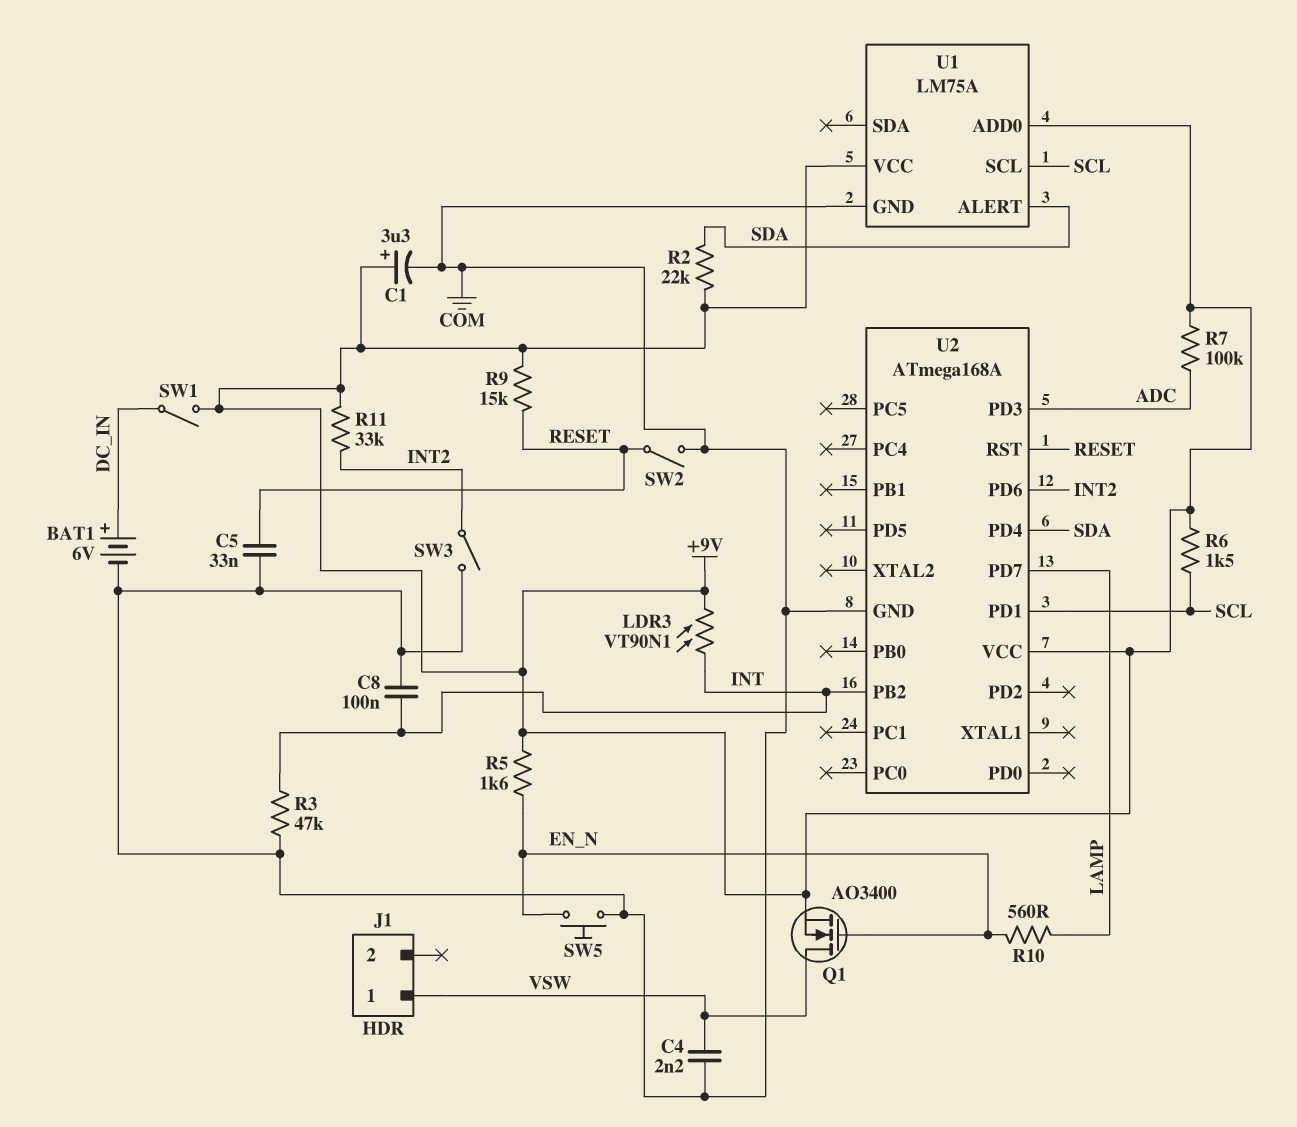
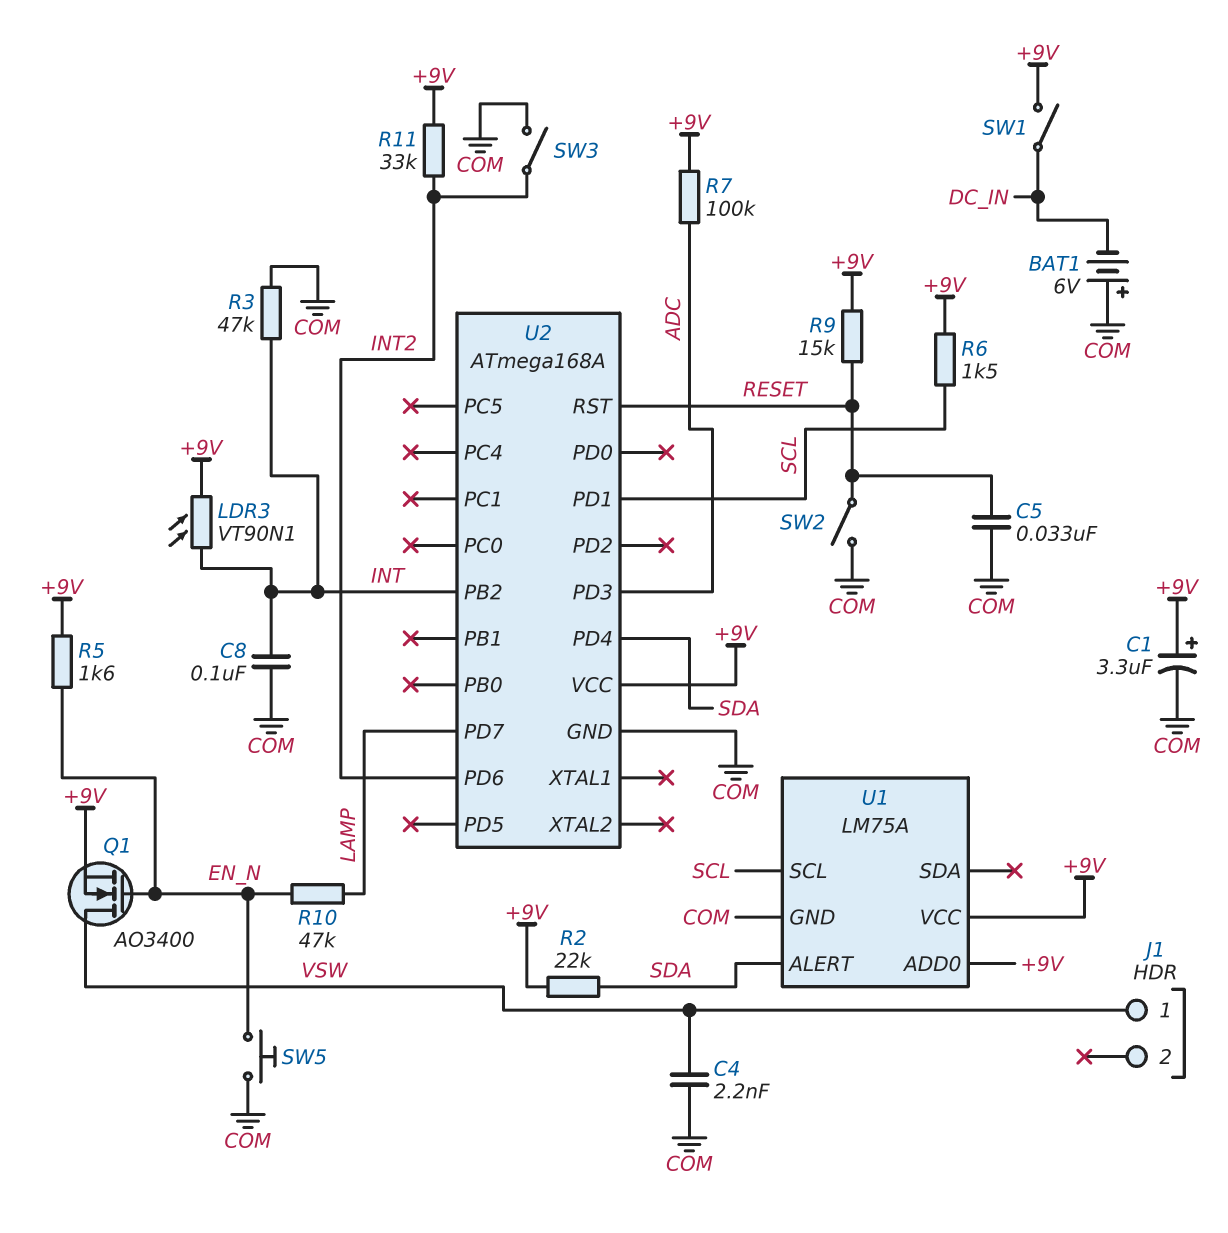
BAT1: 6V (plus DC_IN, minus COM) -> 6V (plus COM, minus DC_IN)
R10: 560 (EN_N, LAMP) -> 47k (EN_N, LAMP)

